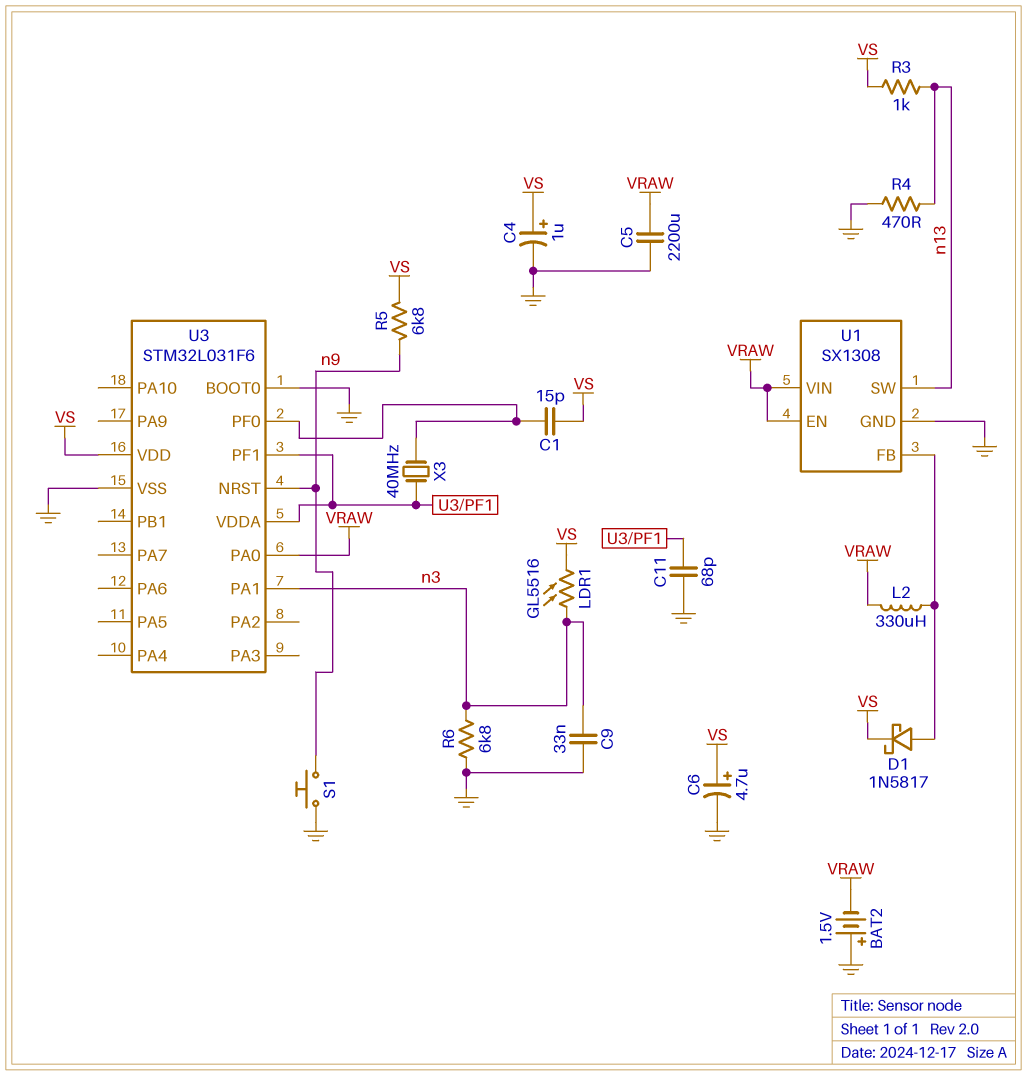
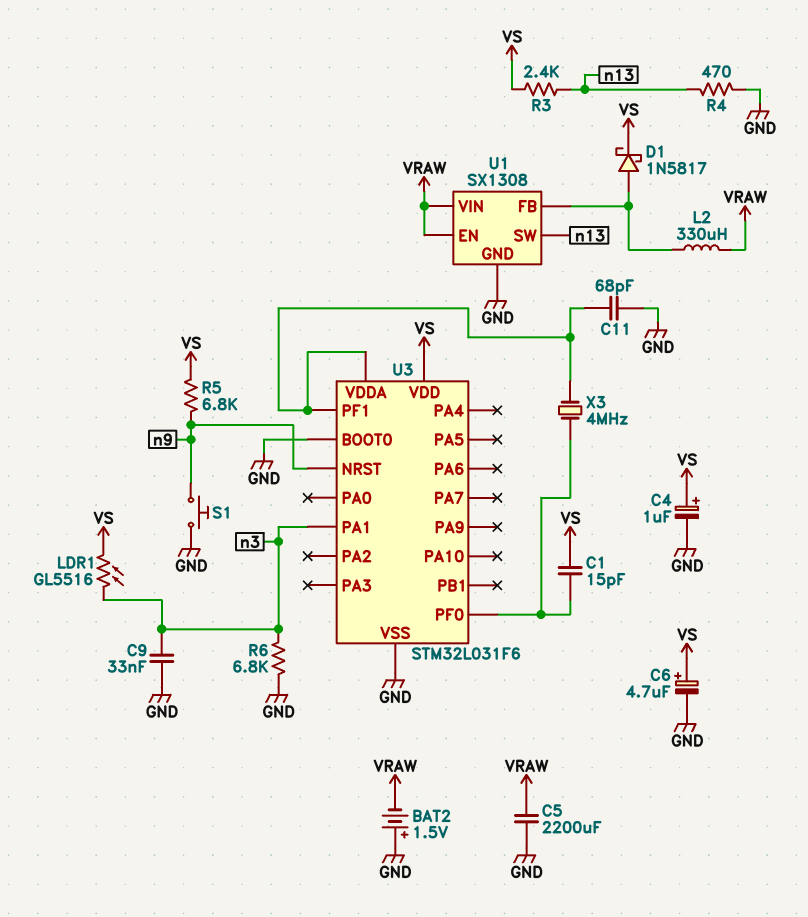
R3: 1k (VS, n13) -> 2.4k (VS, n13)
U3 pin PA0: VRAW -> none
X3: 40MHz (U3/PF0, U3/PF1) -> 4MHz (U3/PF0, U3/PF1)

